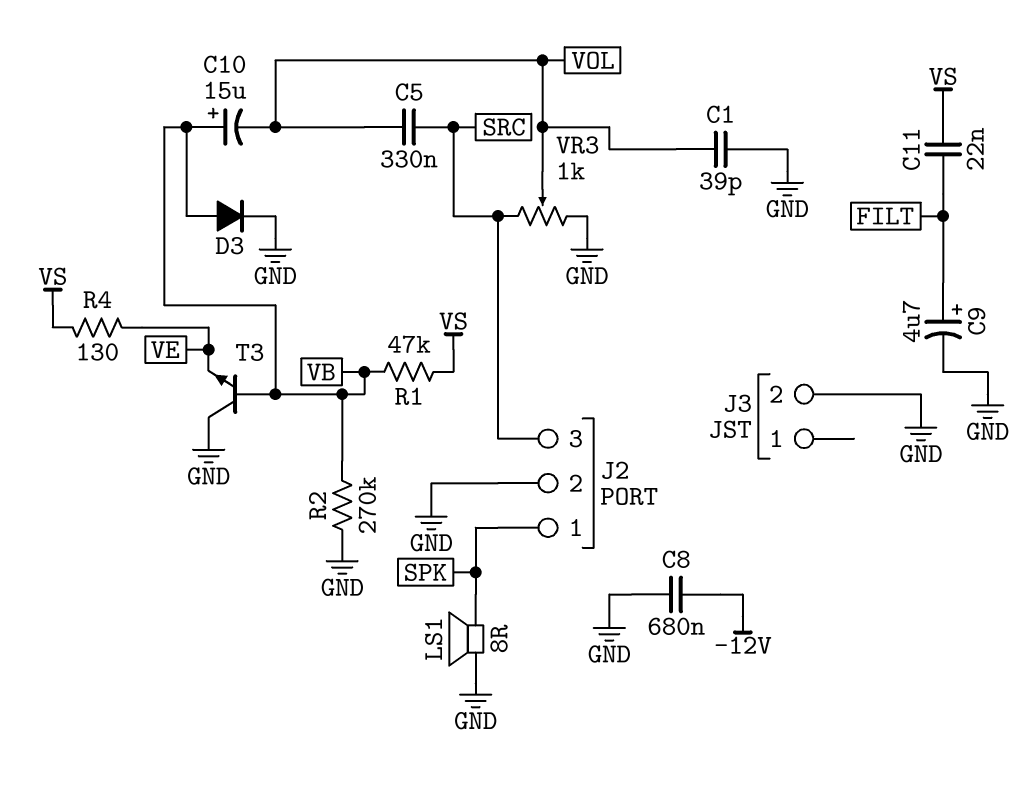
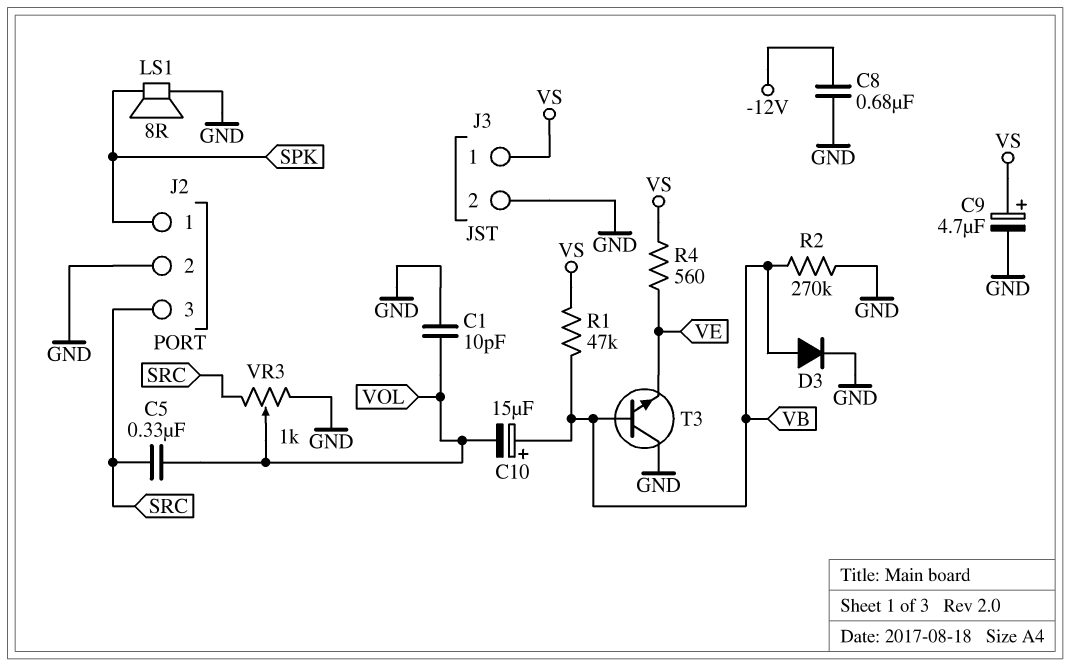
C1: 39pF (GND, VOL) -> 10pF (GND, VOL)
C9: 4.7uF (plus FILT, minus GND) -> 4.7uF (plus VS, minus GND)
C11: 22nF (FILT, VS) -> none
J3 pin 1: none -> VS
R4: 130 (VE, VS) -> 560 (VE, VS)

